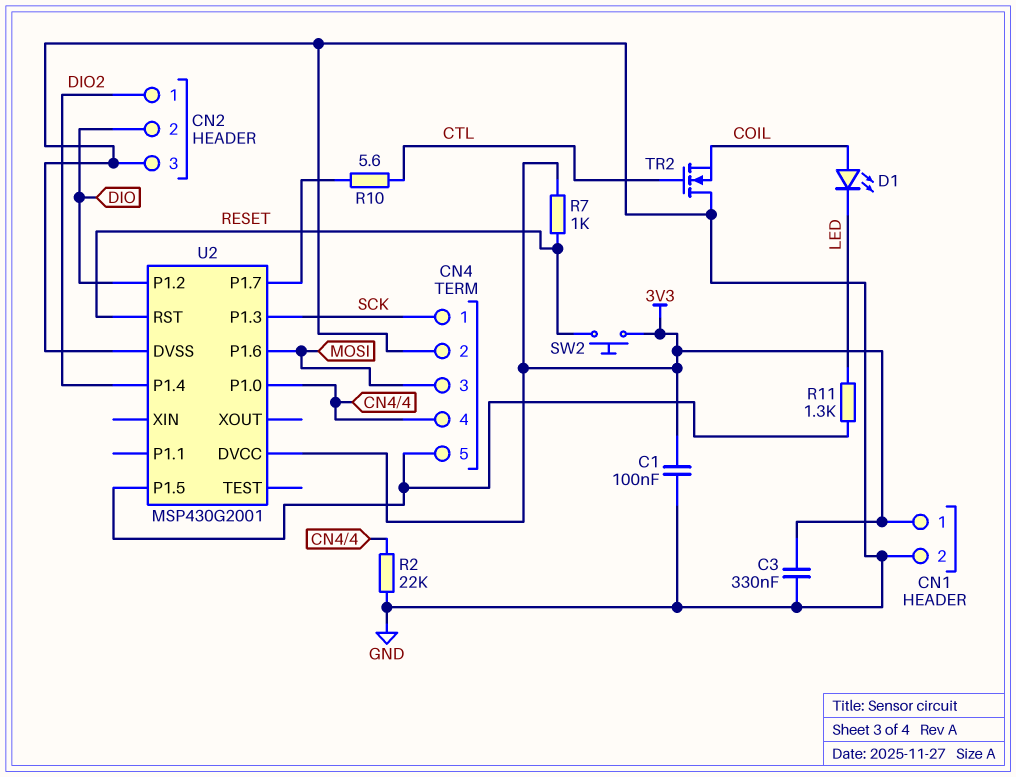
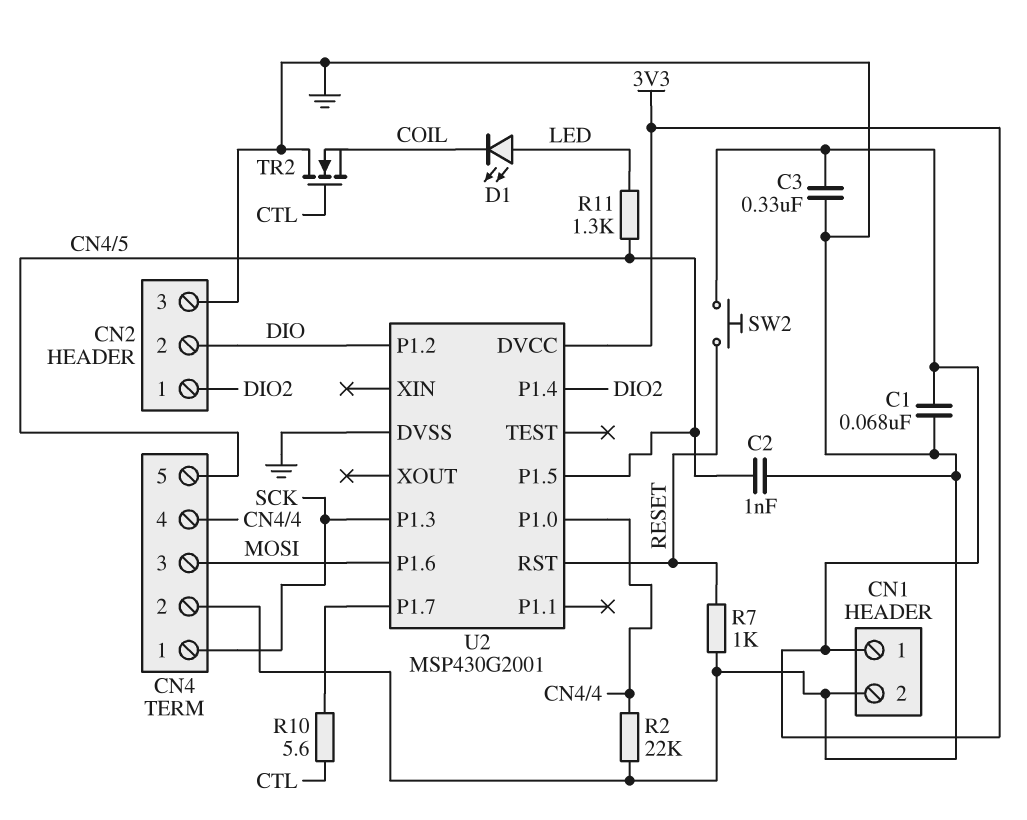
C1: 100nF (3V3, GND) -> 68nF (3V3, GND)
C2: none -> 1nF (CN4/5, GND)
D1: LED (A COIL, K LED) -> LED (A LED, K COIL)
R7: 1k (3V3, RESET) -> 1k (GND, RESET)

